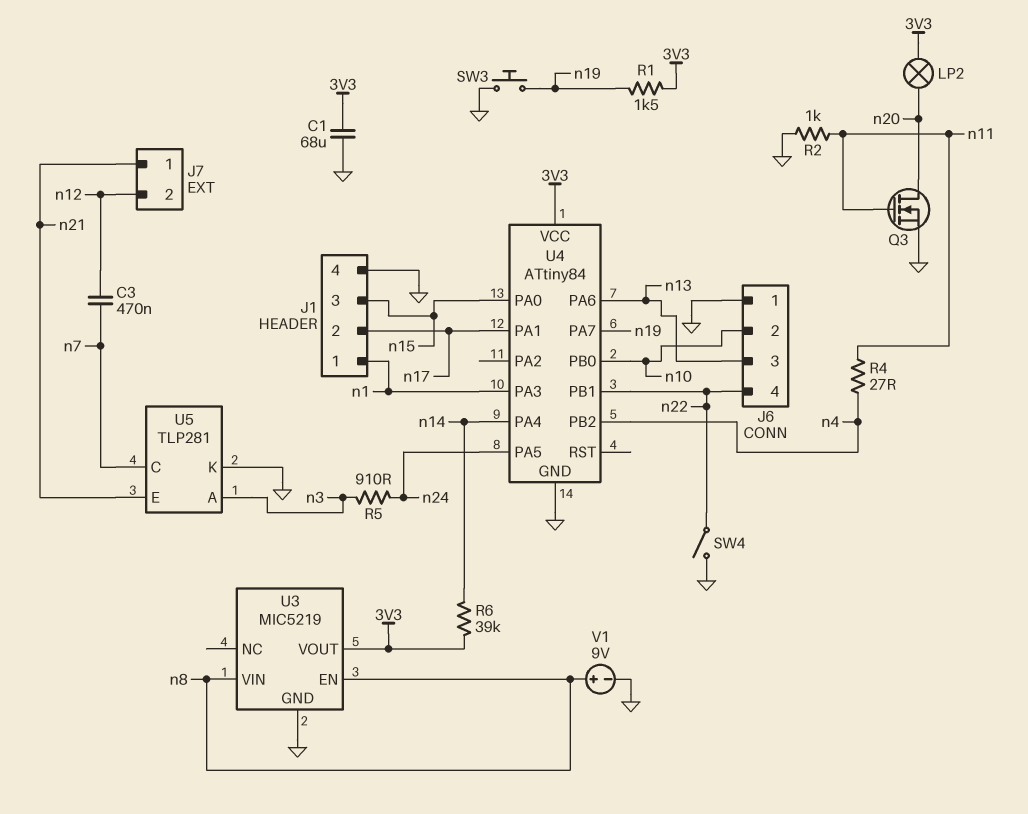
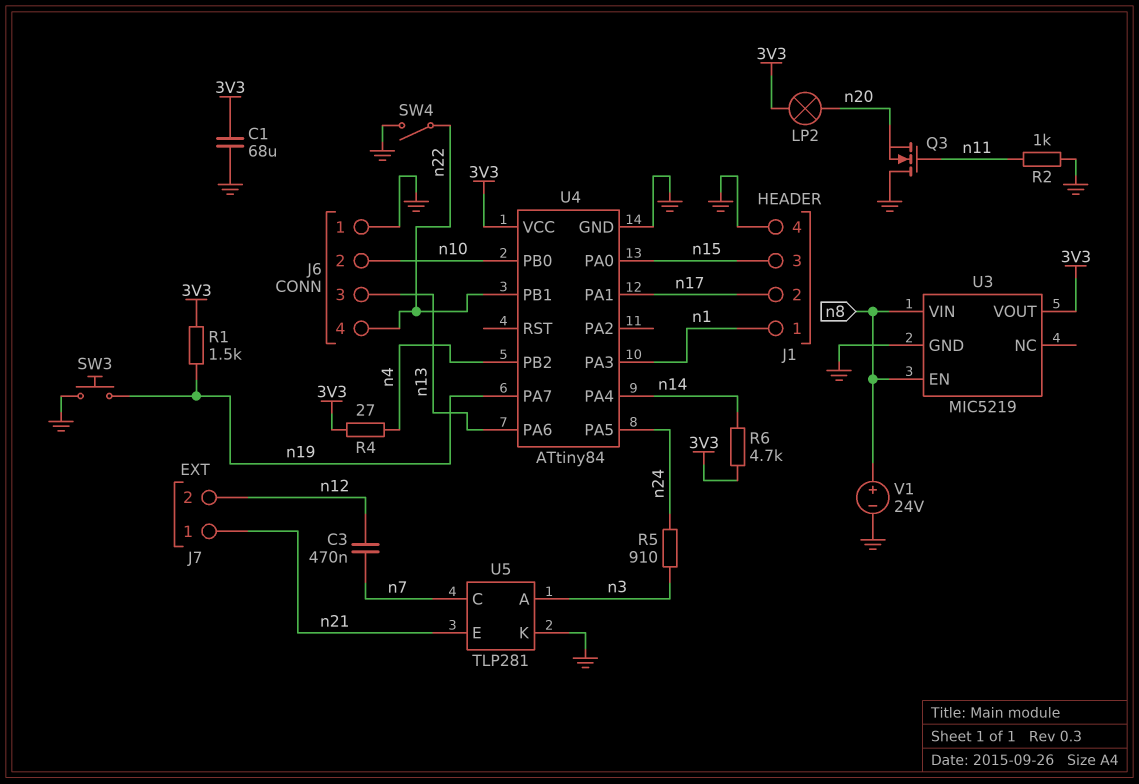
Q3: NMOS (G n11, D n20, S GND) -> NMOS (G n11, D GND, S n20)
R4: 27 (n4, n11) -> 27 (3V3, n4)
R6: 39k (3V3, n14) -> 4.7k (3V3, n14)
V1: 9V (plus n8, minus GND) -> 24V (plus n8, minus GND)

